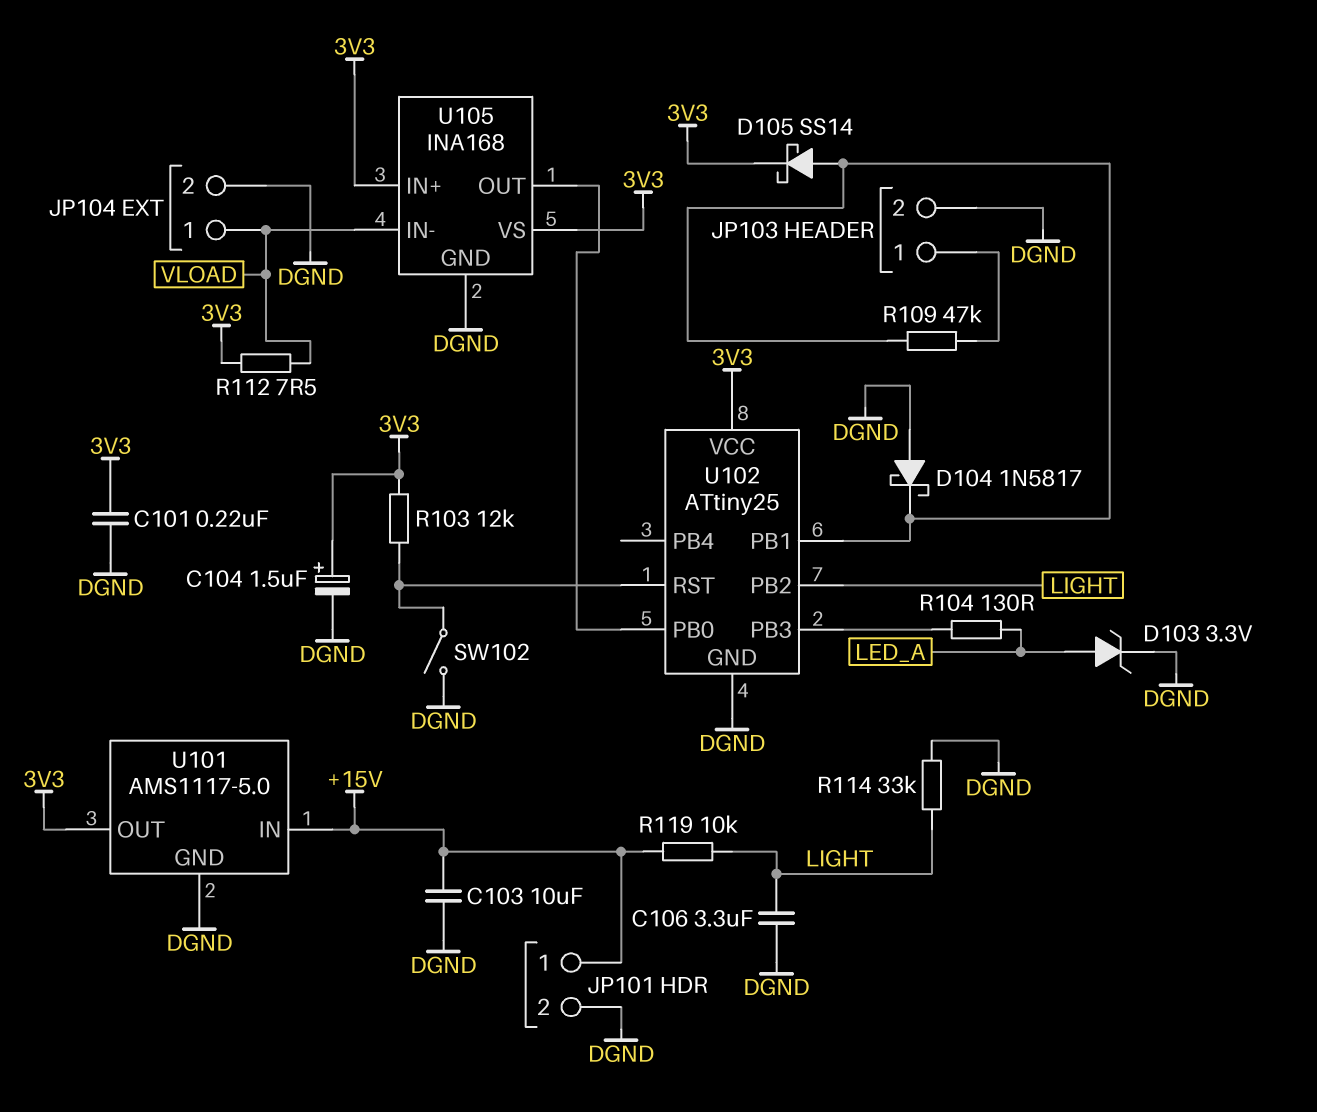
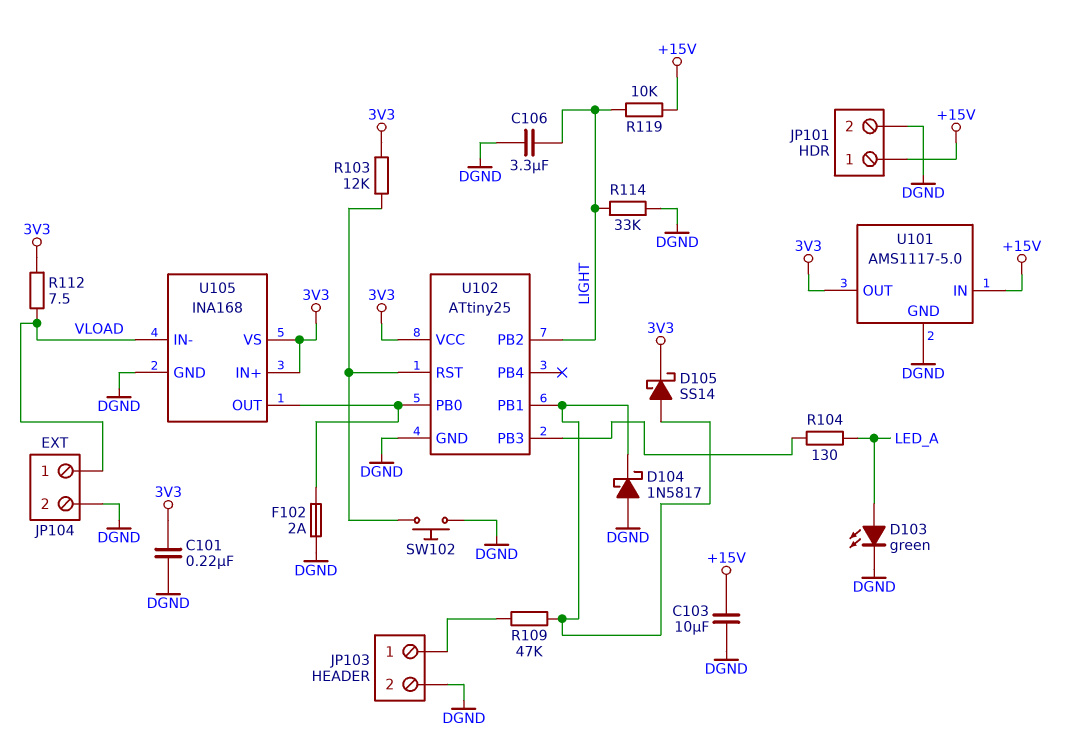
C104: 1.5uF (plus 3V3, minus DGND) -> none
D103: zener 3.3V (A LED_A, K DGND) -> LED green (A LED_A, K DGND)
F102: none -> 2A (DGND, U102/PB0)
SW102: switch (DGND, U102/RST) -> button (DGND, U102/RST)

